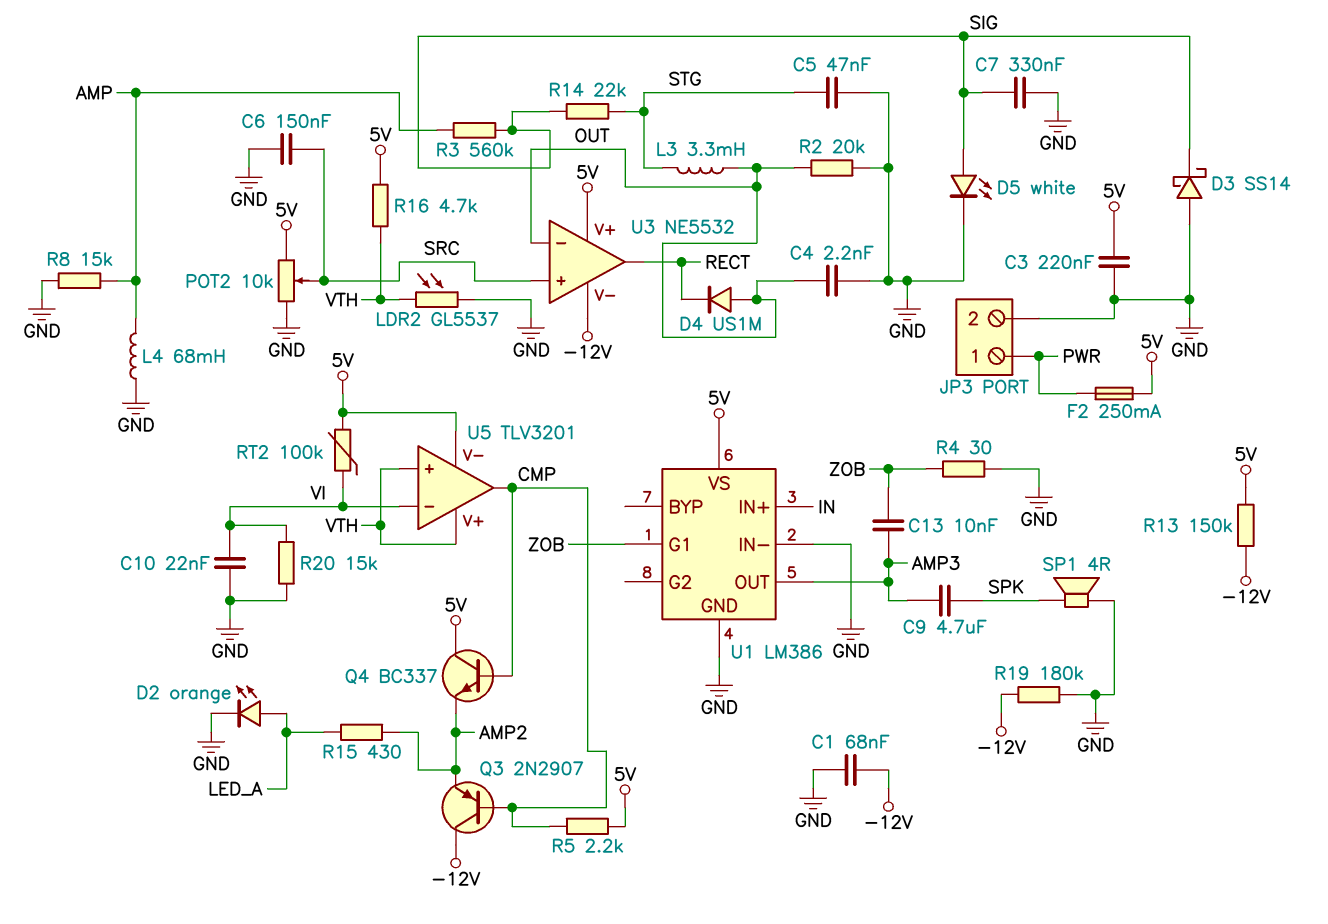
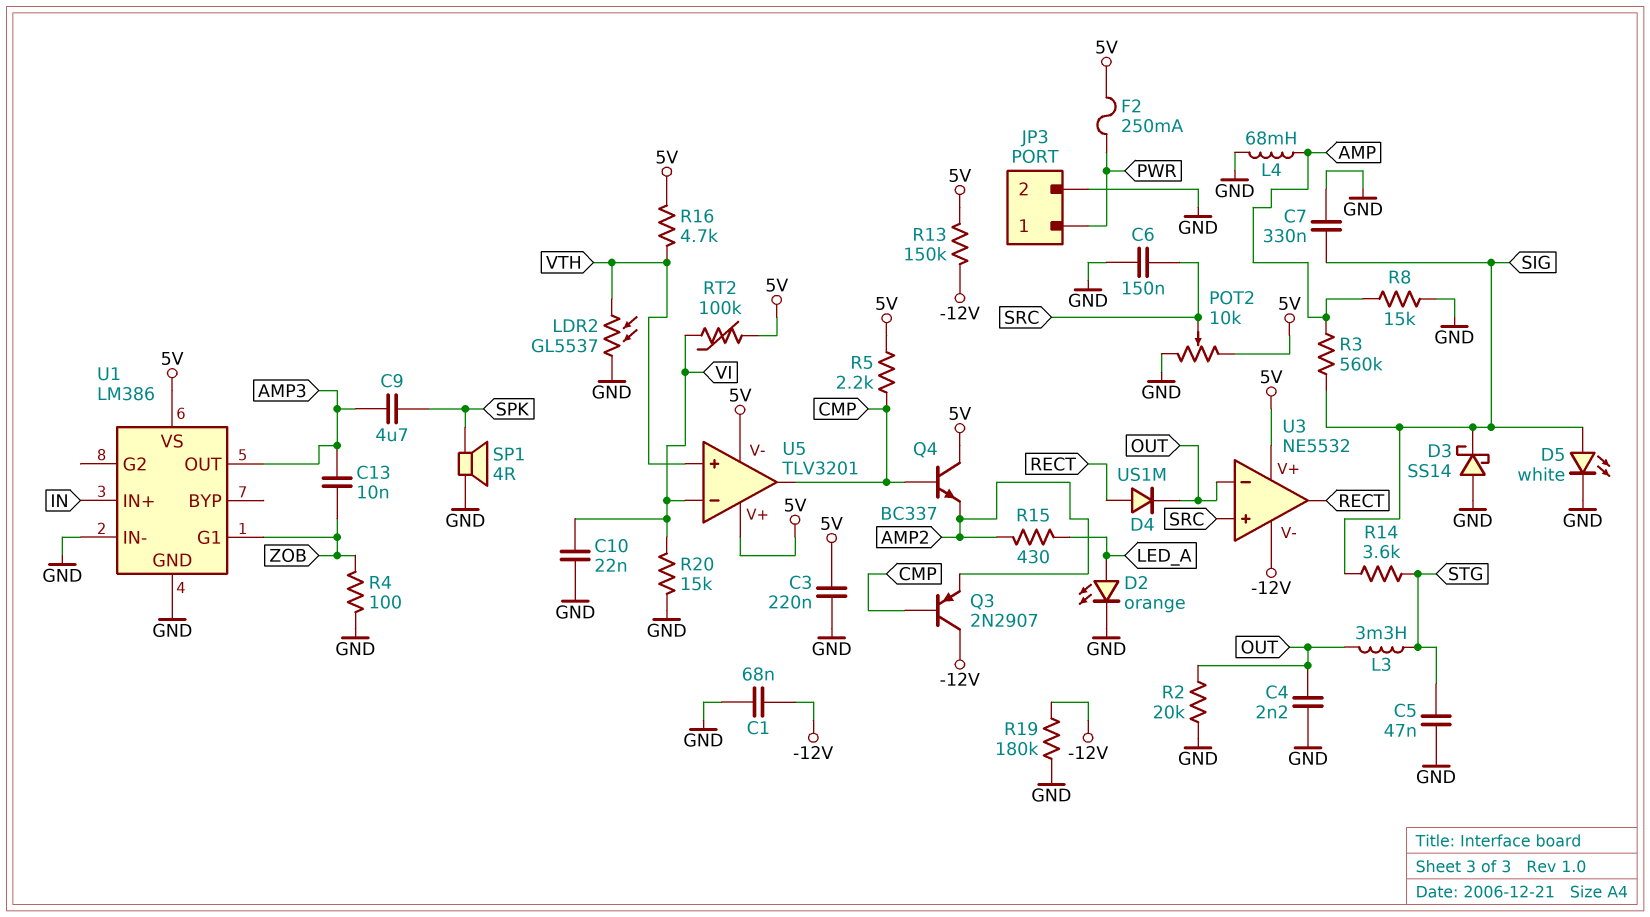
D4: diode US1M (A OUT, K RECT) -> diode US1M (A RECT, K OUT)
R4: 30 (GND, ZOB) -> 100 (GND, ZOB)
R14: 22k (SIG, STG) -> 3.6k (SIG, STG)
U5 pin V+: VTH -> 5V

